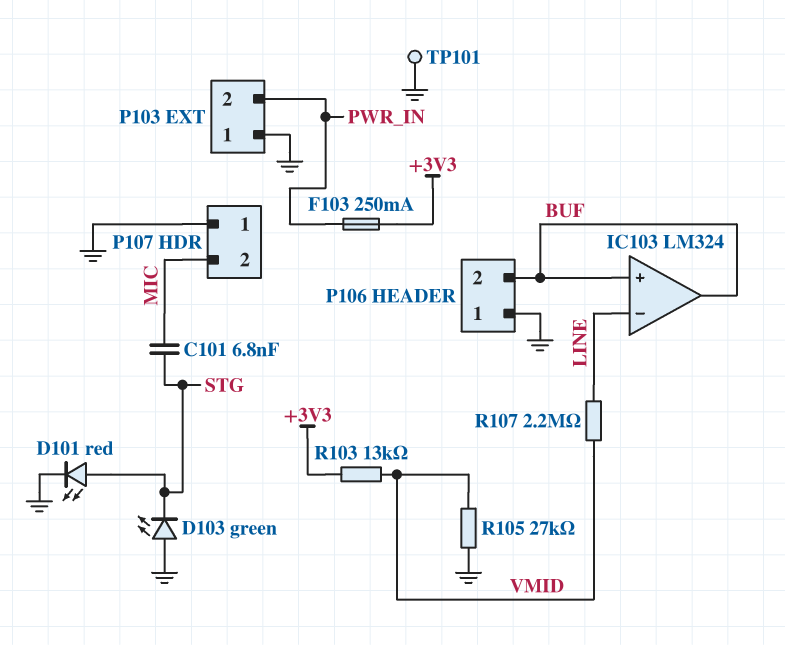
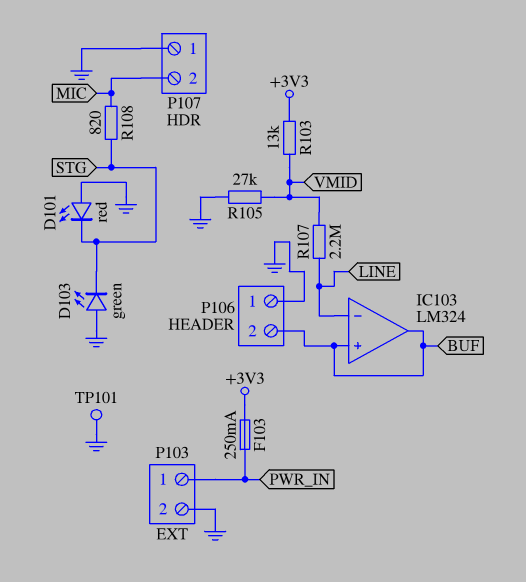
C101: 6.8nF (MIC, STG) -> none
D101: LED red (A STG, K GND) -> LED red (A GND, K STG)
P103 pin 1: GND -> PWR_IN
P103 pin 2: PWR_IN -> GND
R108: none -> 820 (MIC, STG)

